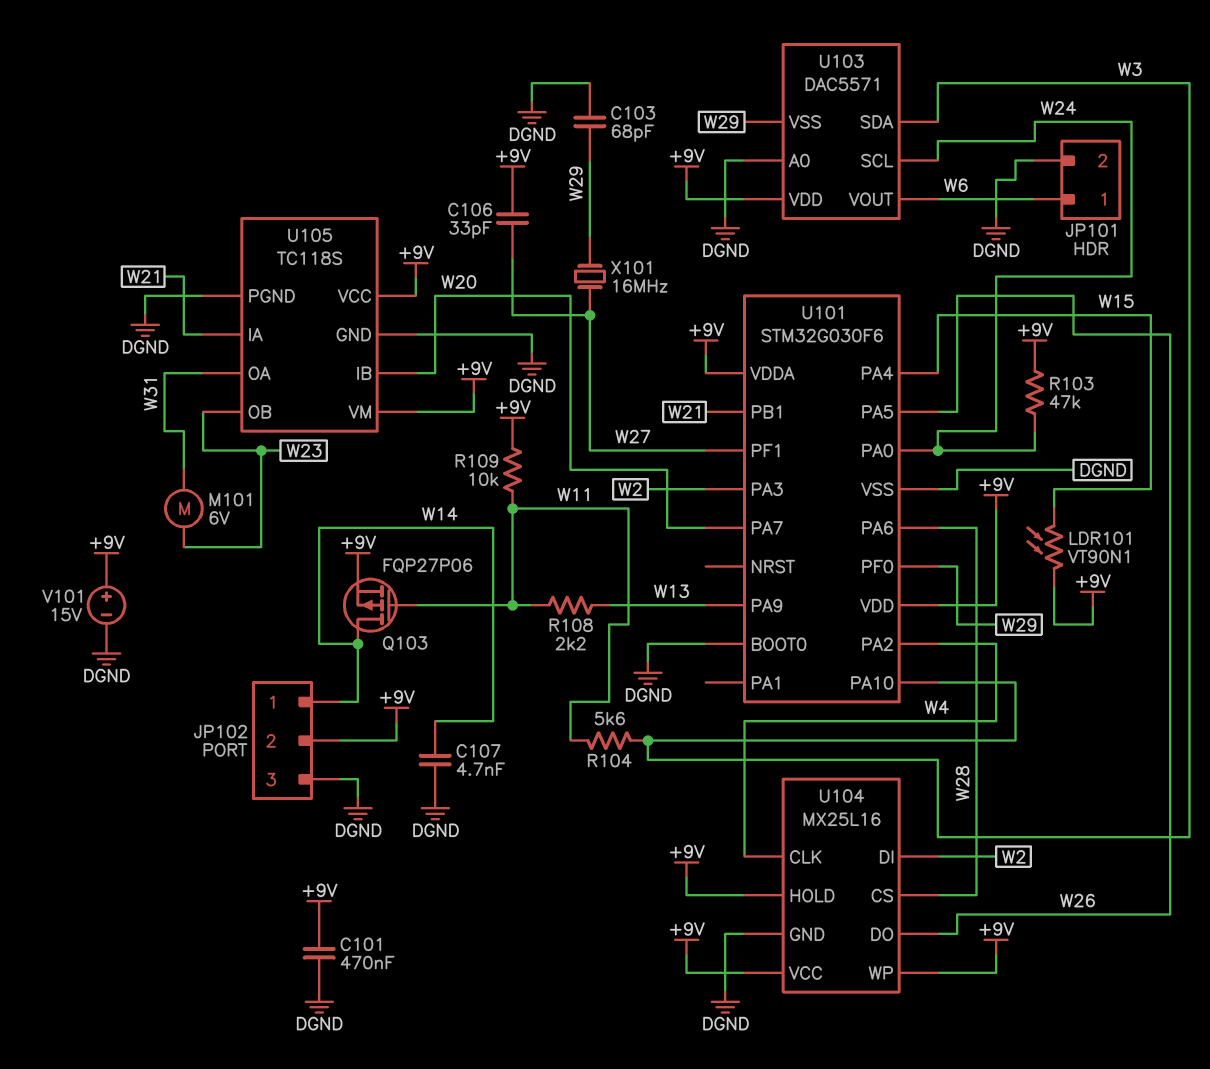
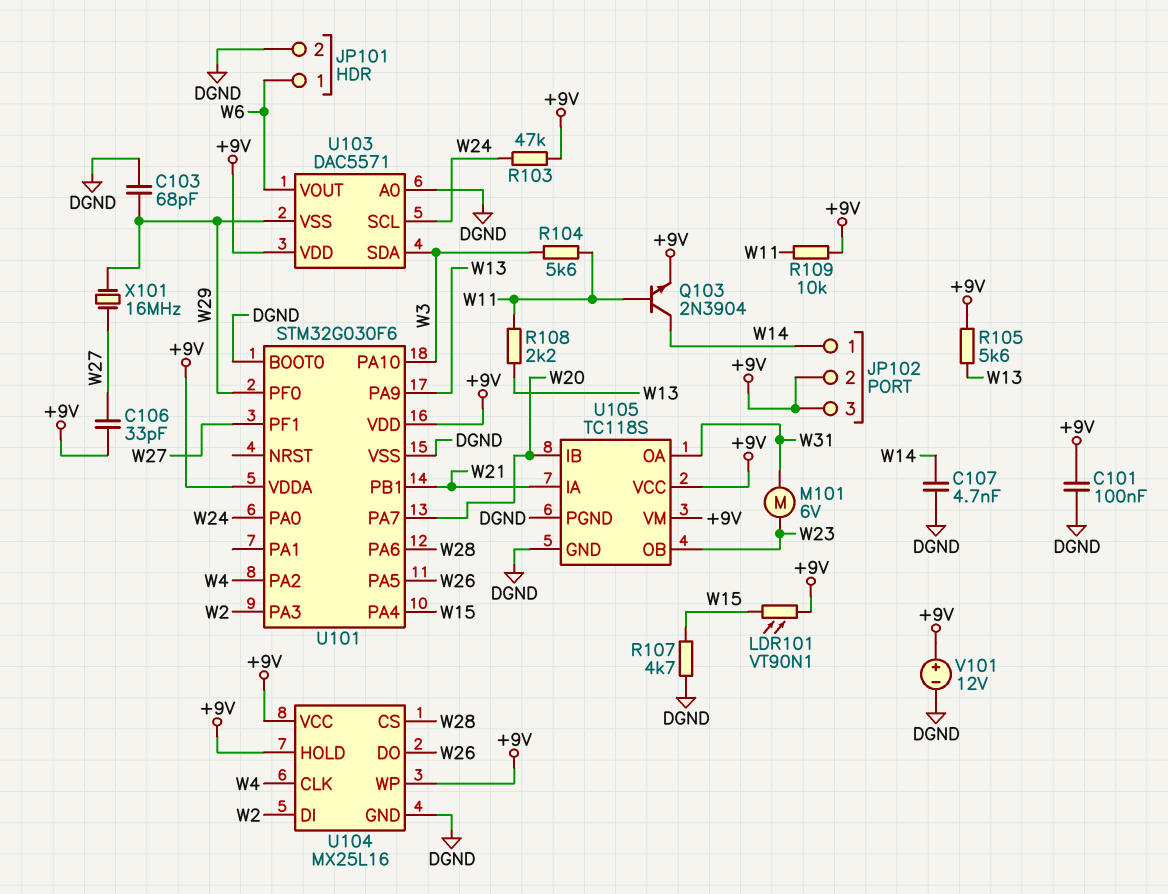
C101: 470nF (+9V, DGND) -> 100nF (+9V, DGND)
JP102 pin 3: DGND -> +9V
Q103: PMOS FQP27P06 (G W11, D W14, S +9V) -> NPN 2N3904 (B W11, C W14, E +9V)
R105: none -> 5.6k (+9V, W13)
R107: none -> 4.7k (DGND, W15)
V101: 15V (plus +9V, minus DGND) -> 12V (plus +9V, minus DGND)

